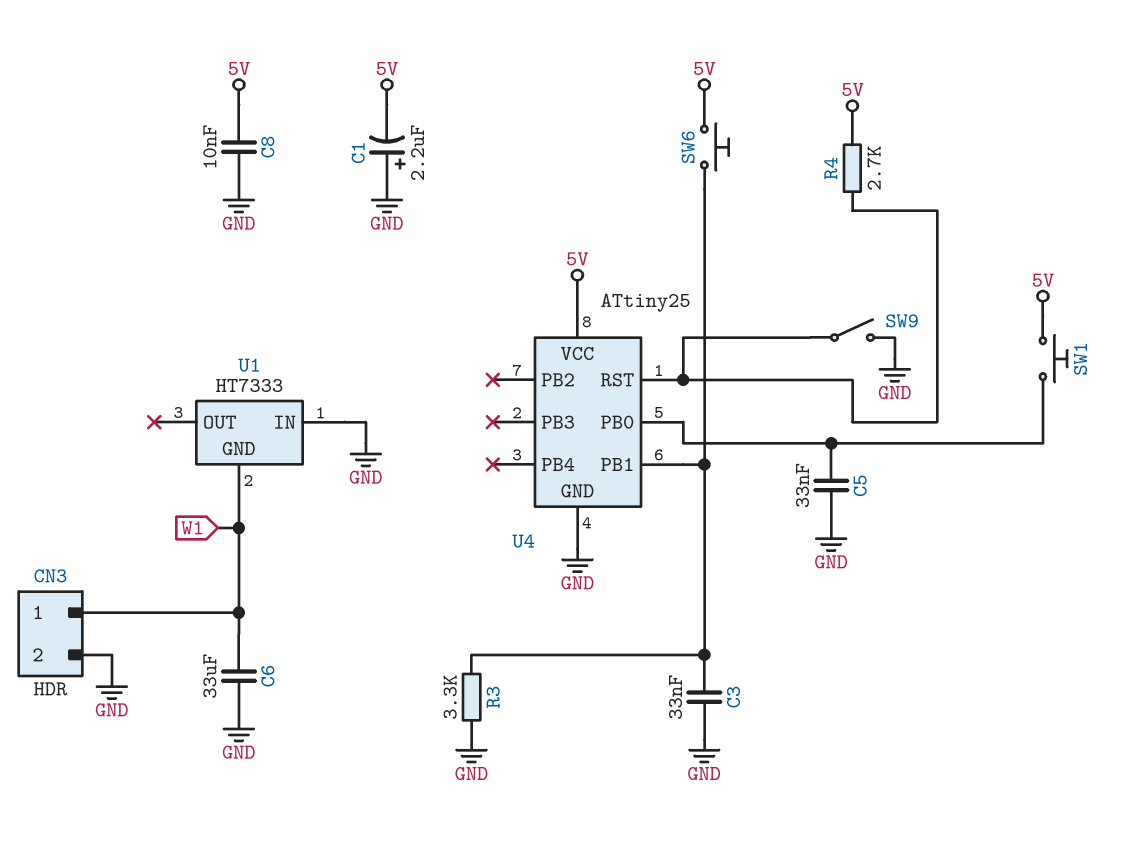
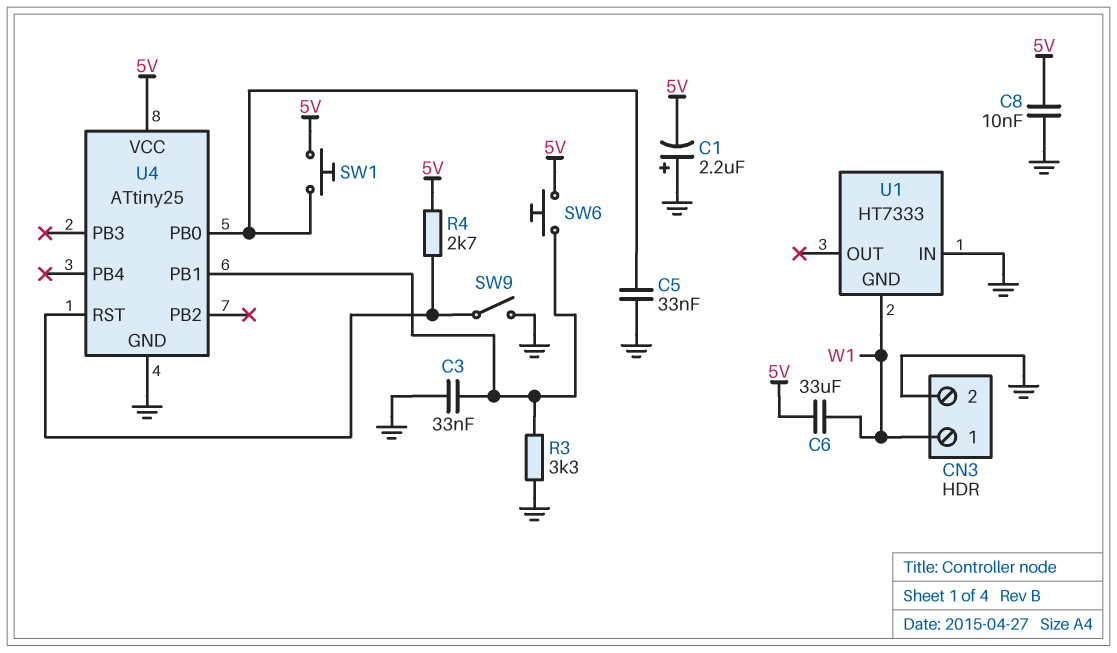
C6: 33uF (GND, W1) -> 33uF (5V, W1)

